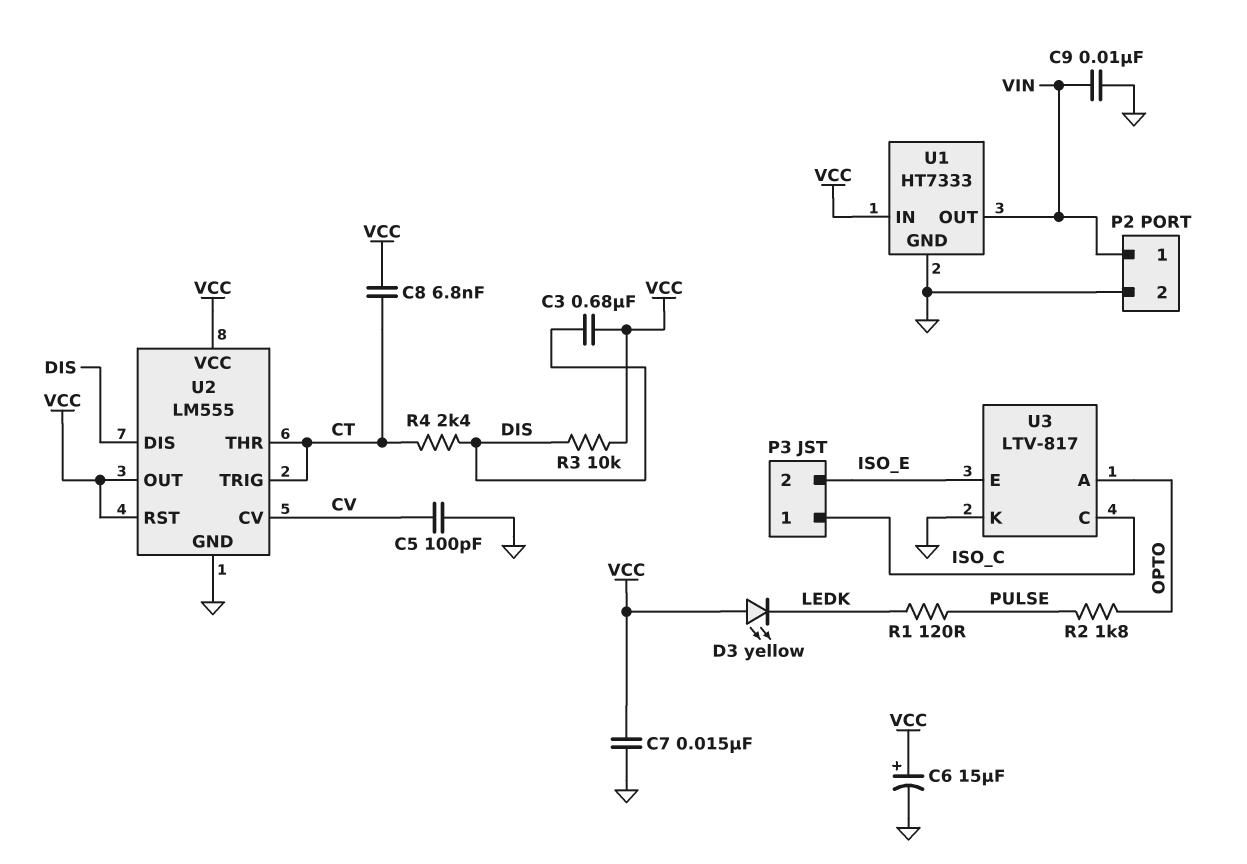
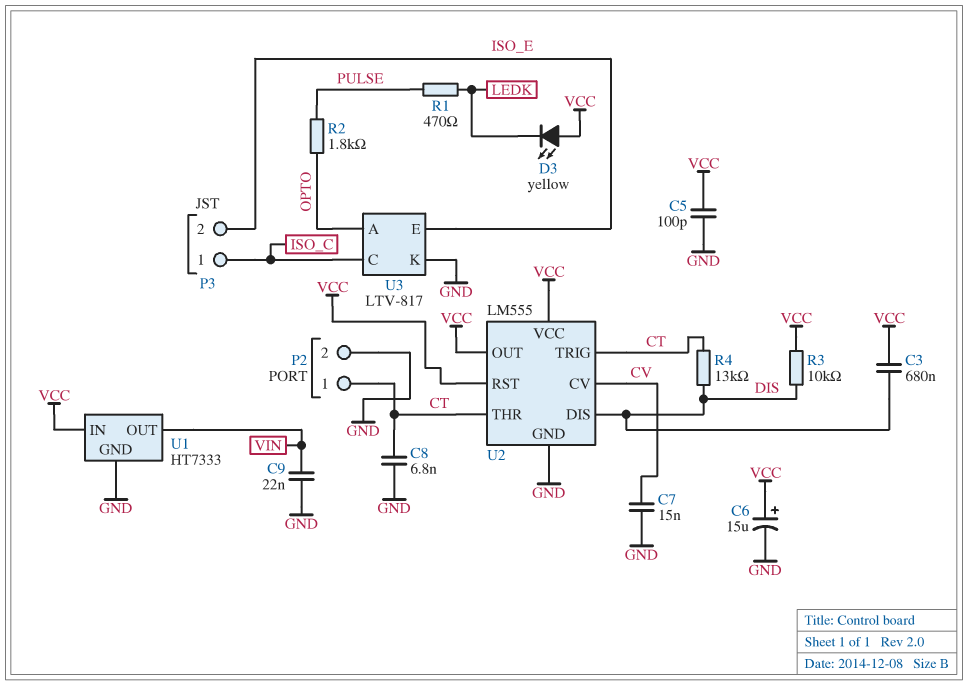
C5: 100pF (CV, GND) -> 100pF (GND, VCC)
C7: 15nF (GND, VCC) -> 15nF (CV, GND)
C8: 6.8nF (CT, VCC) -> 6.8nF (CT, GND)
C9: 10nF (GND, VIN) -> 22nF (GND, VIN)
P2 pin 1: VIN -> CT
R1: 120 (LEDK, PULSE) -> 470 (LEDK, PULSE)
R4: 2.4k (CT, DIS) -> 13k (CT, DIS)

